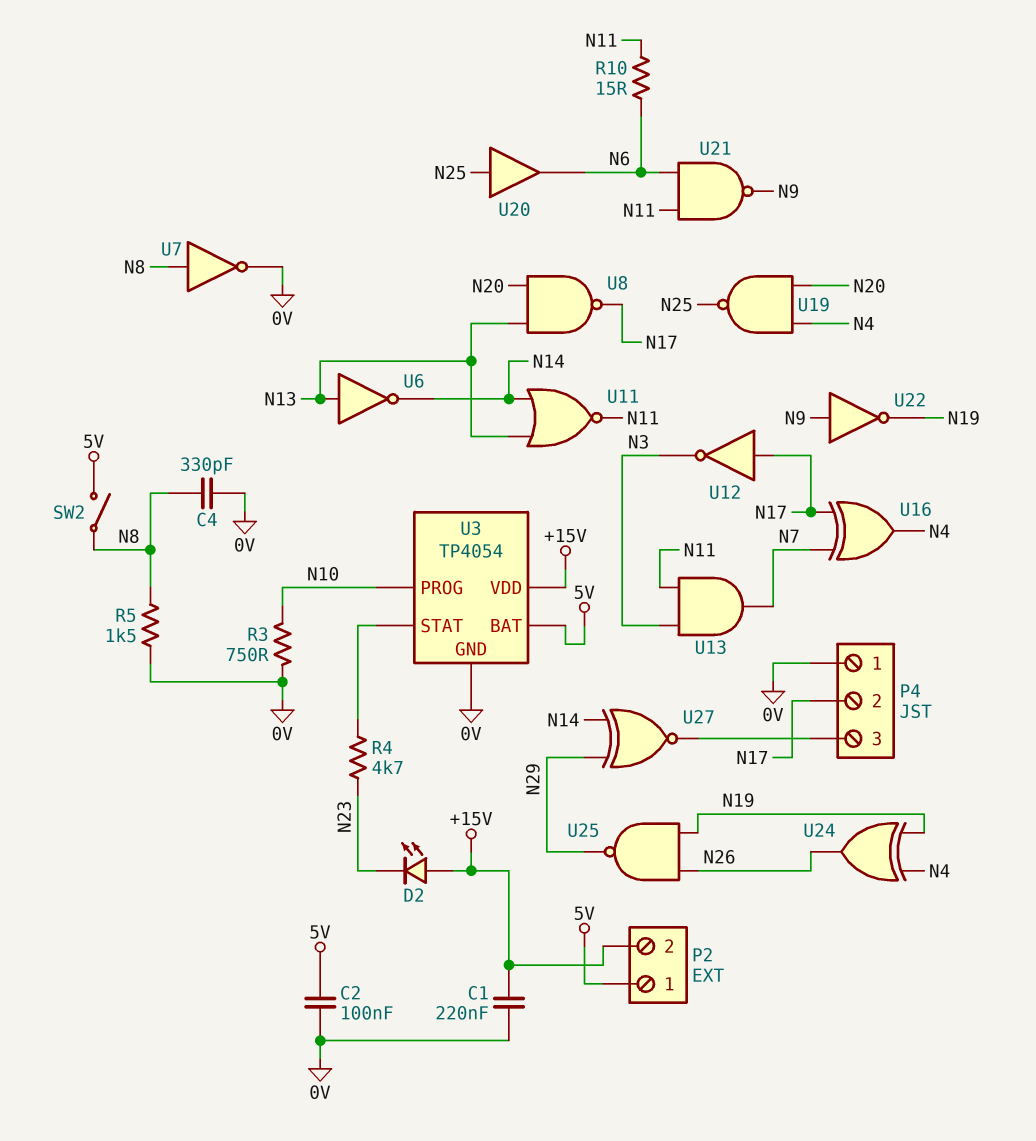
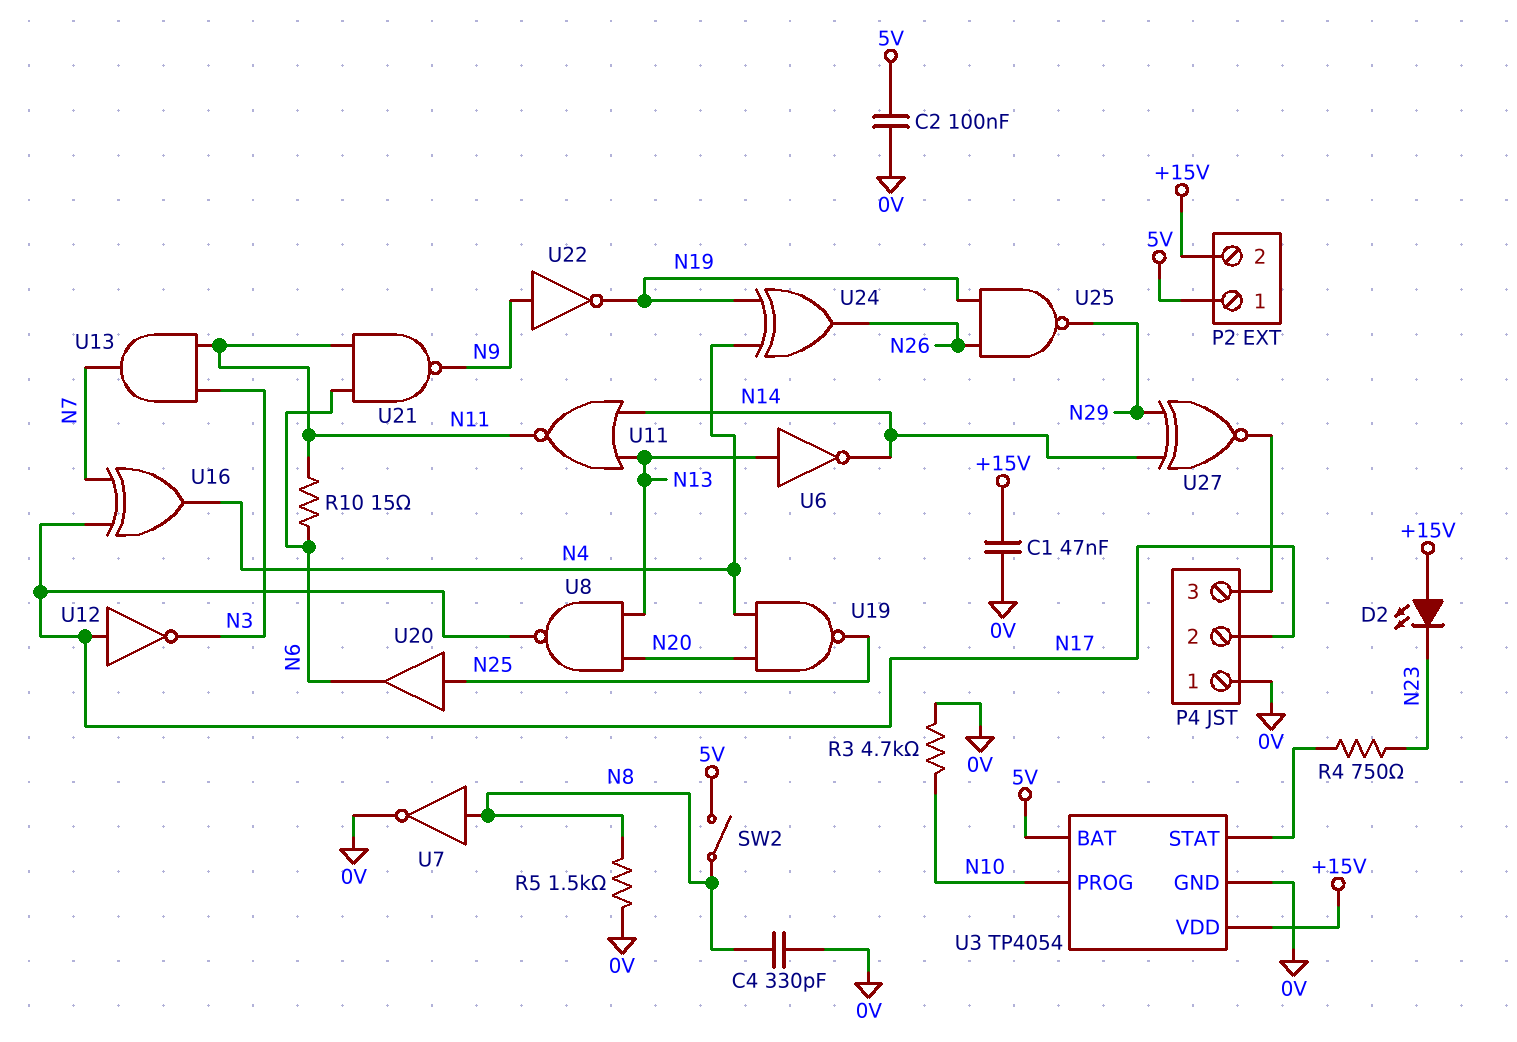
C1: 220nF (+15V, 0V) -> 47nF (+15V, 0V)
R3: 750 (0V, N10) -> 4.7k (0V, N10)
R4: 4.7k (N23, U3/STAT) -> 750 (N23, U3/STAT)

